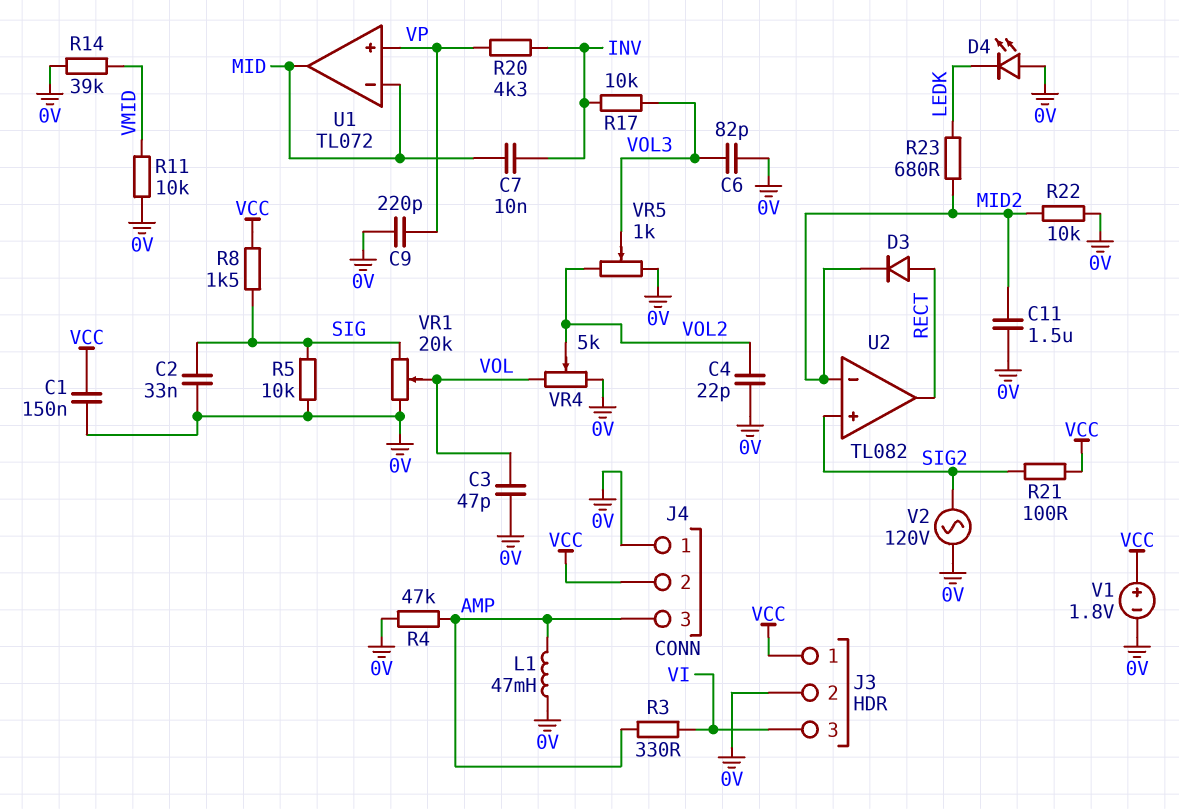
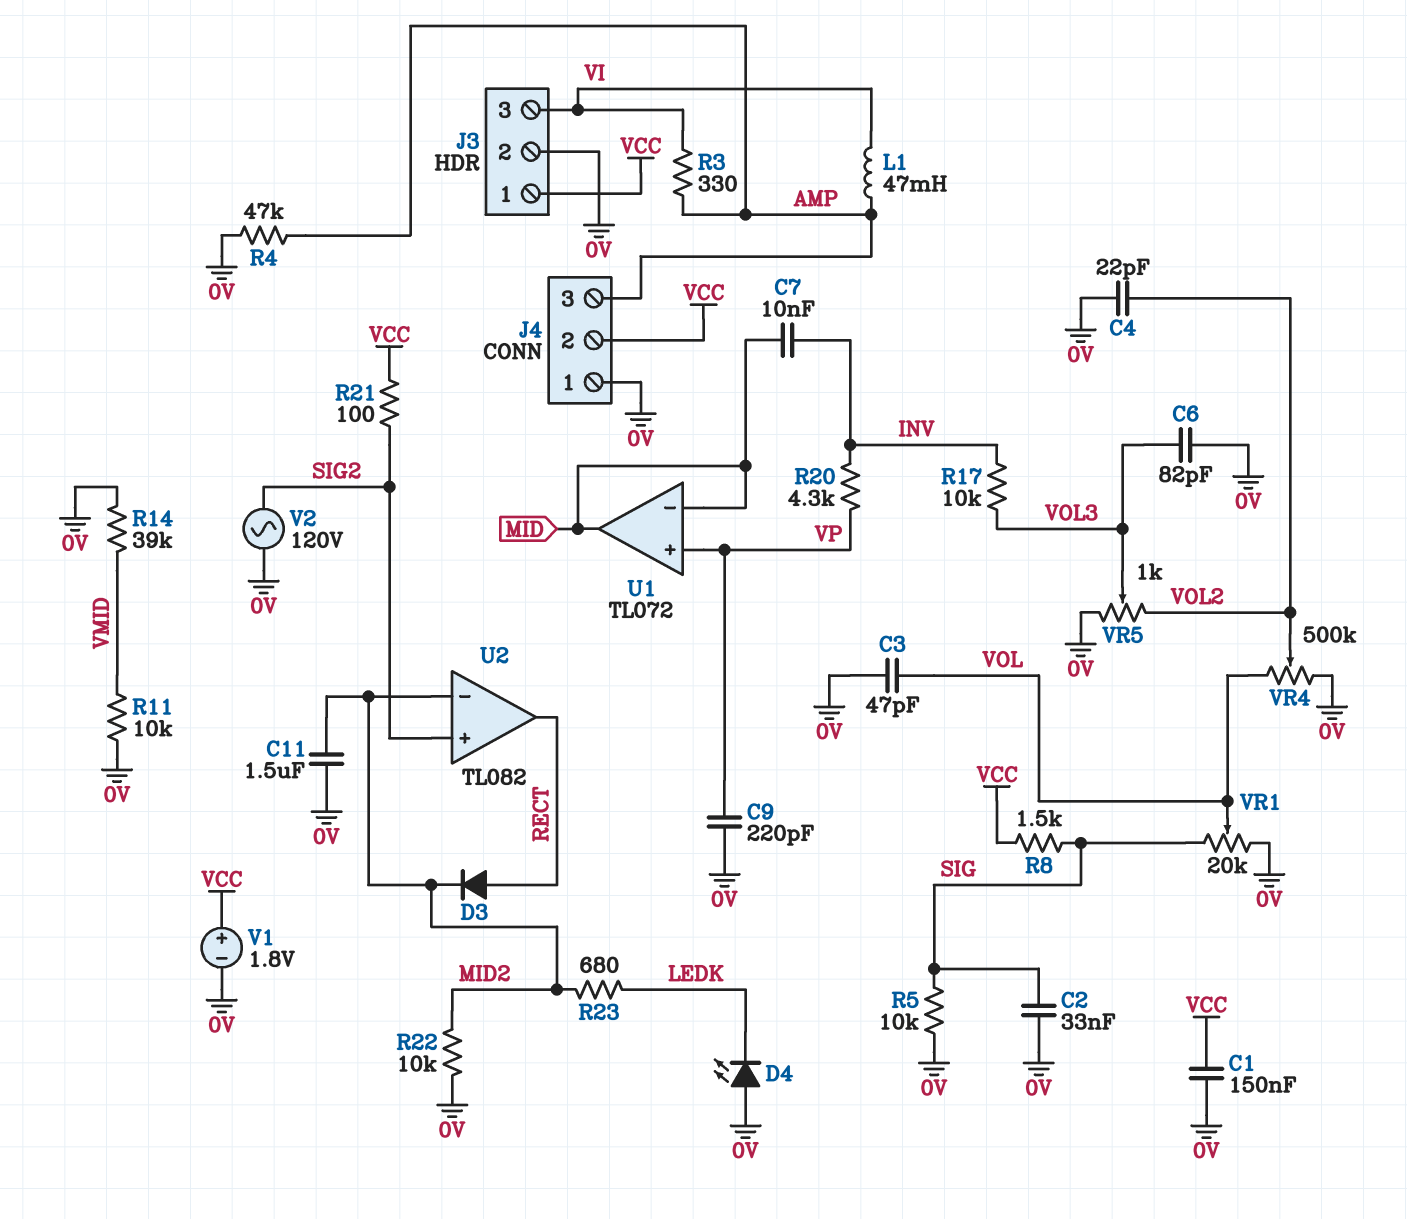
L1: 47mH (0V, AMP) -> 47mH (AMP, VI)
VR4: 5k (0V, VOL, wiper VOL2) -> 500k (0V, VOL, wiper VOL2)

